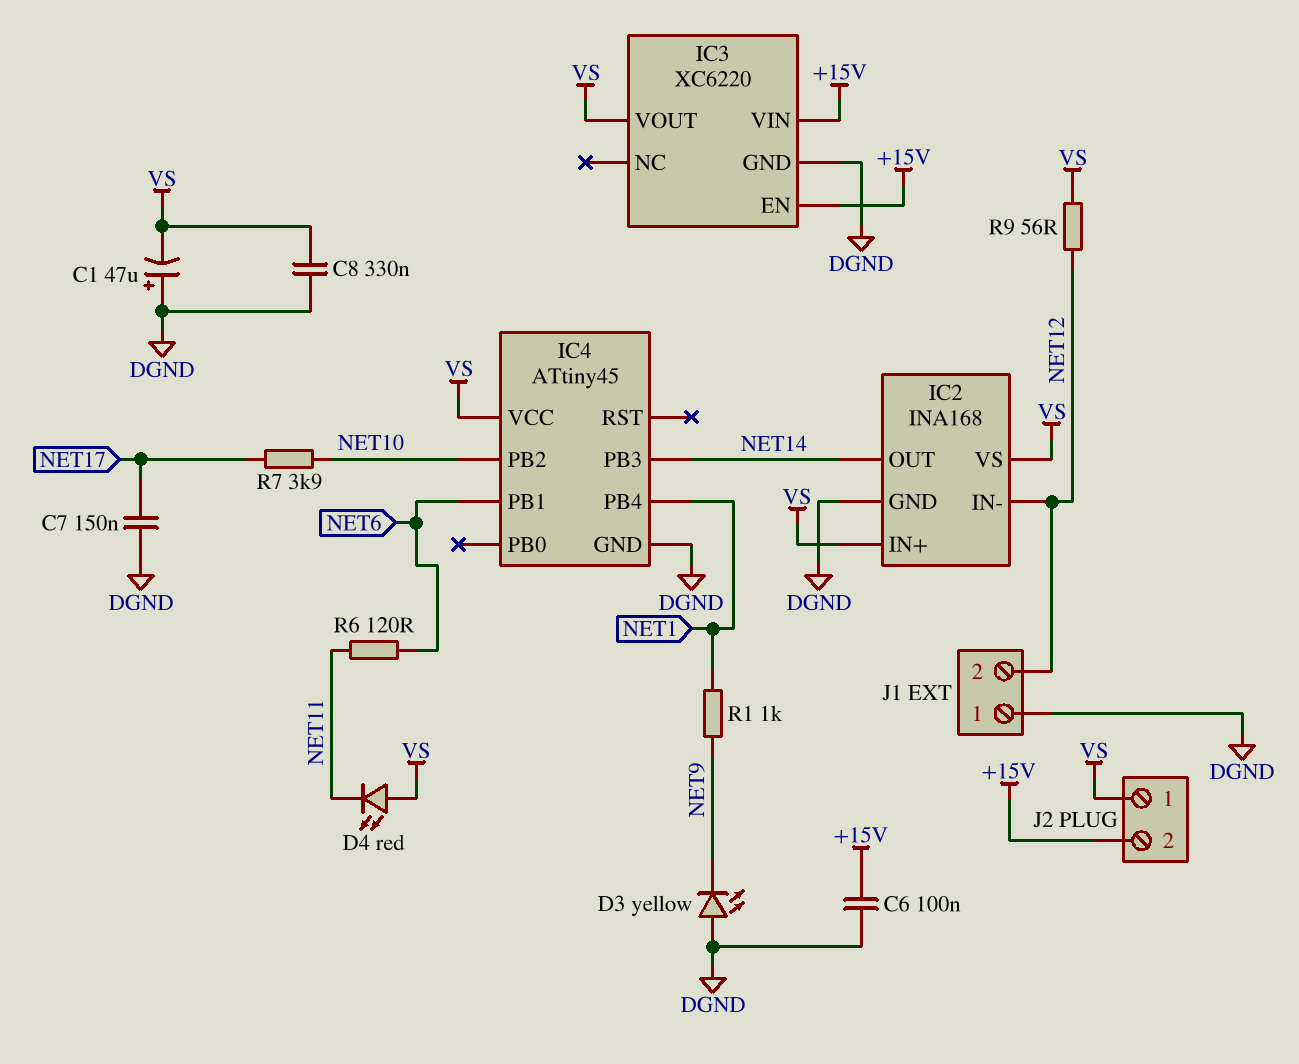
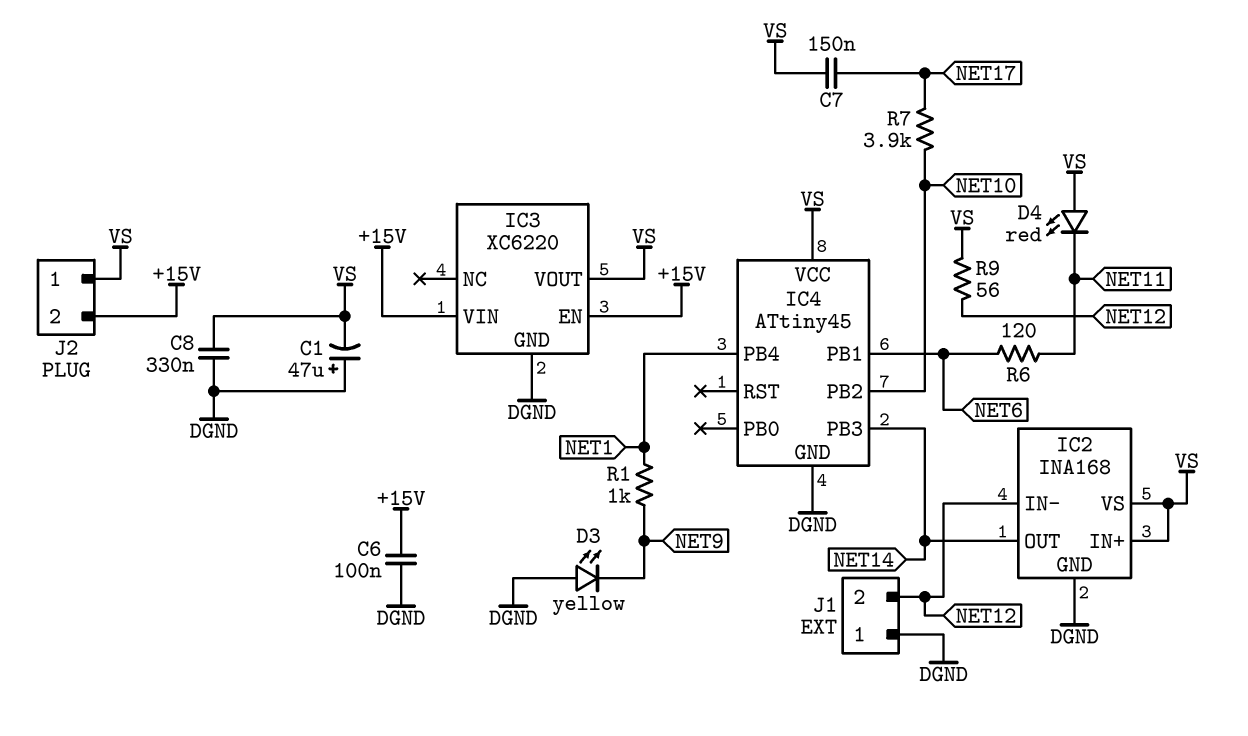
C7: 150nF (DGND, NET17) -> 150nF (NET17, VS)

